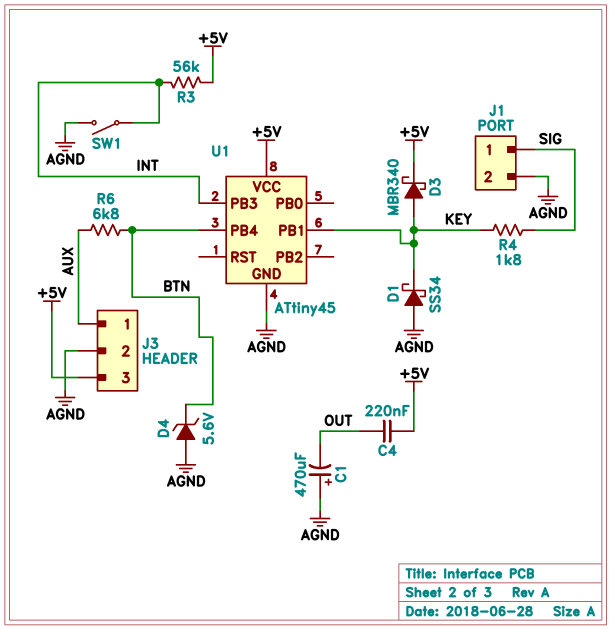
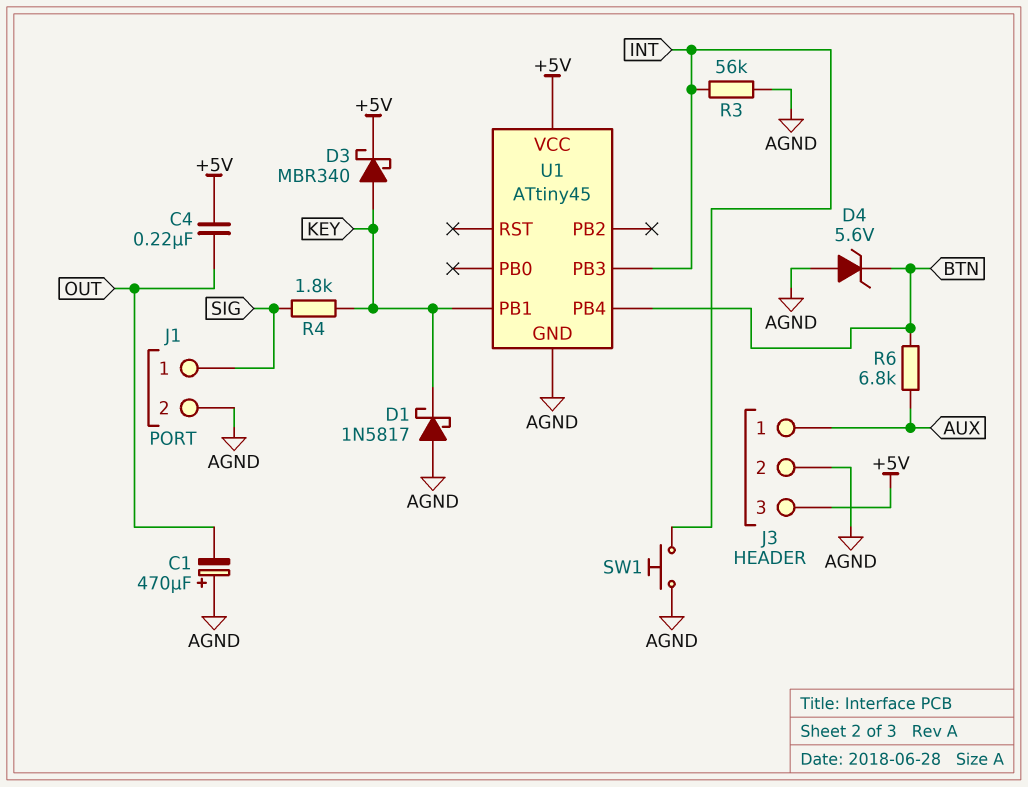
D1: schottky SS34 (A AGND, K KEY) -> schottky 1N5817 (A AGND, K KEY)
R3: 56k (+5V, INT) -> 56k (AGND, INT)
SW1: switch (AGND, INT) -> button (AGND, INT)

